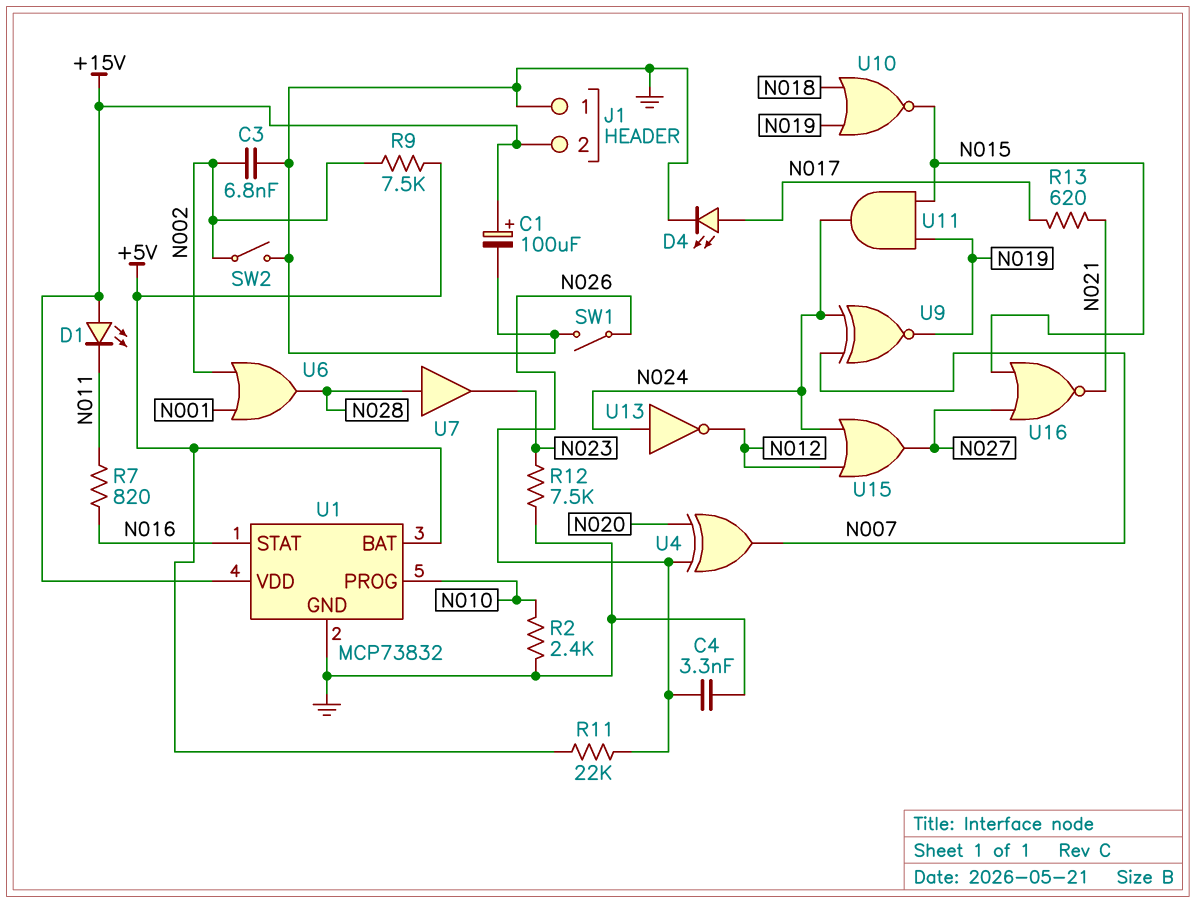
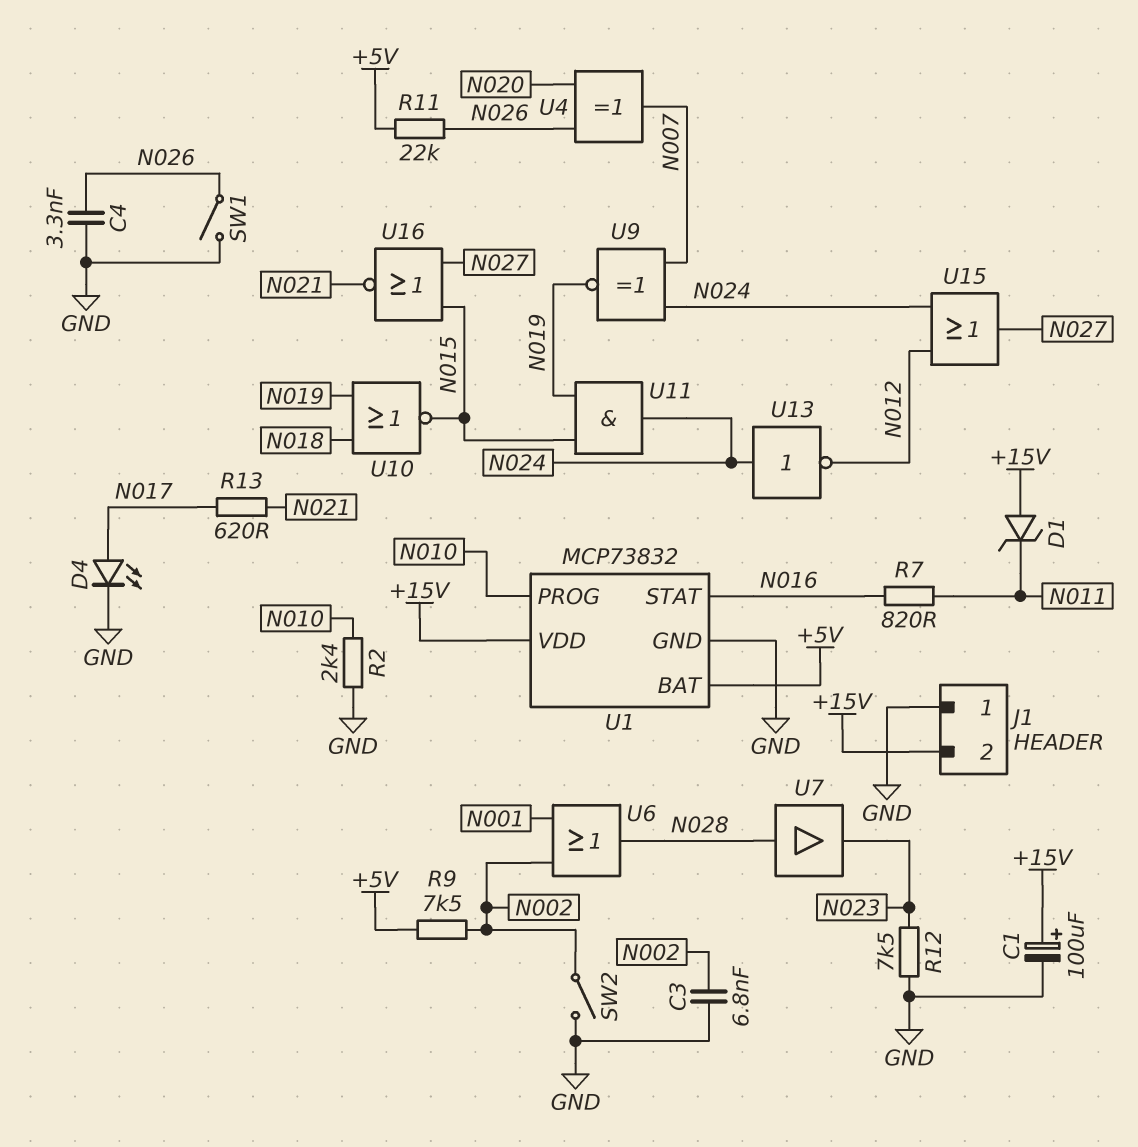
D1: LED (A +15V, K N011) -> zener (A +15V, K N011)

